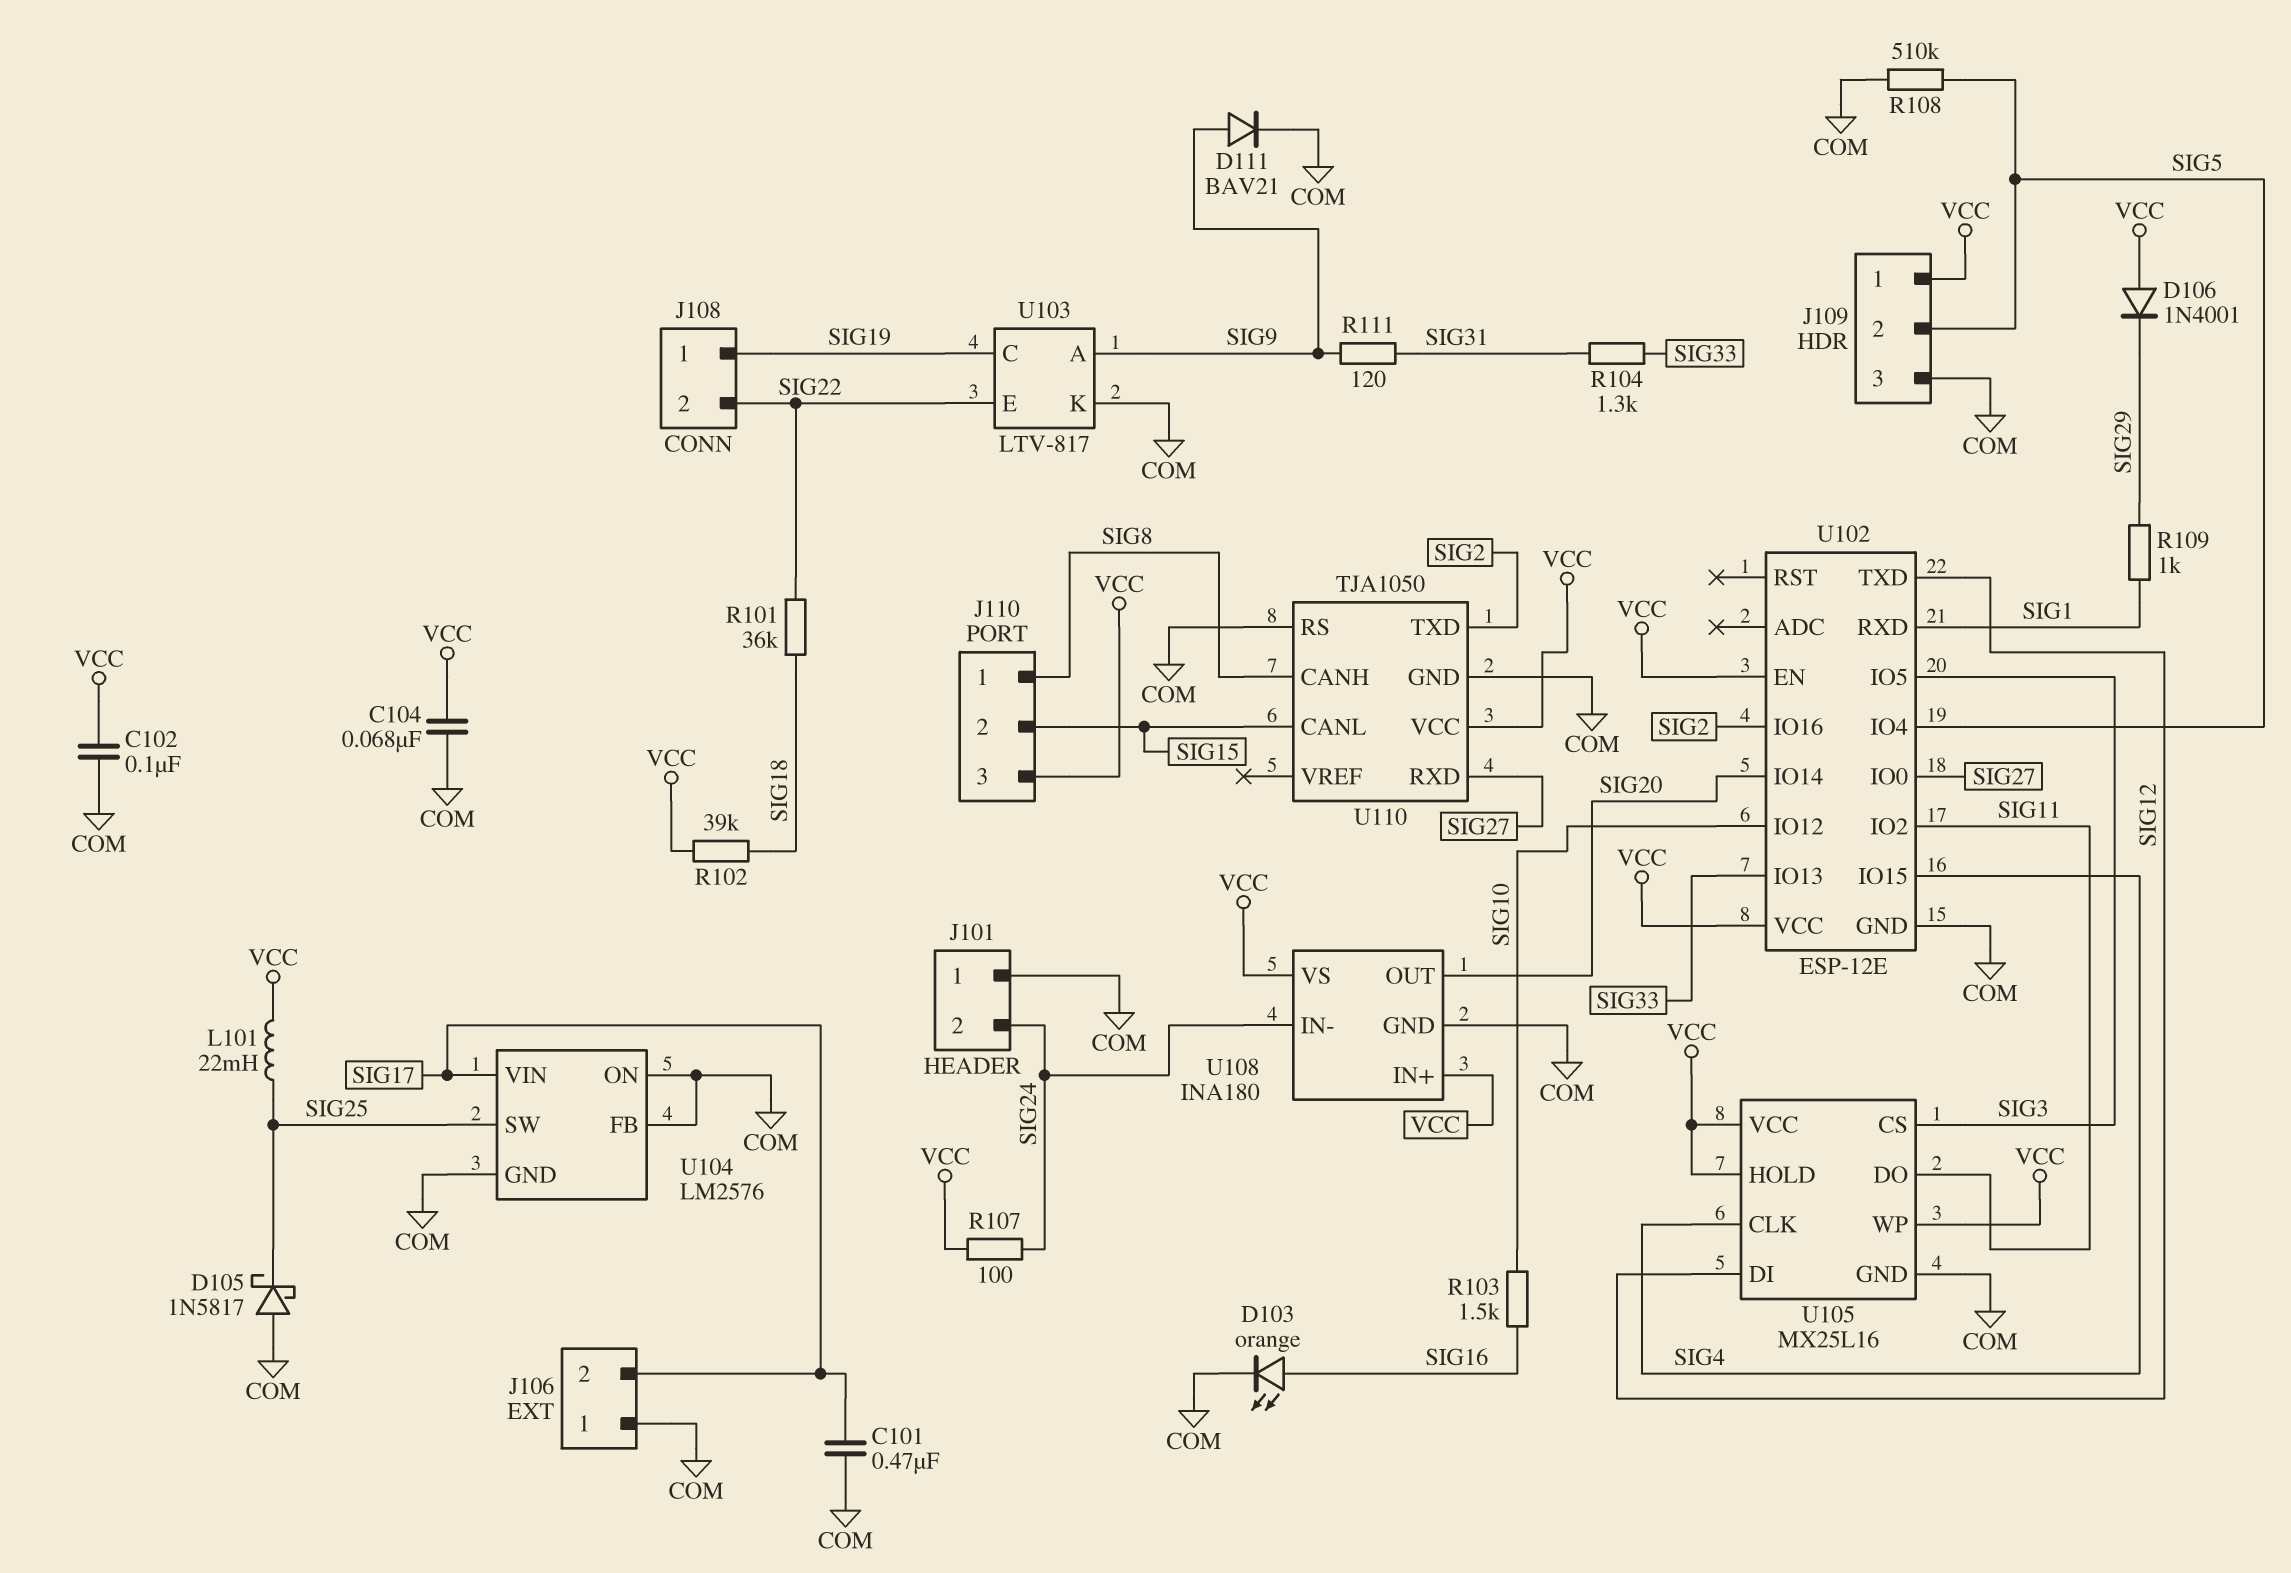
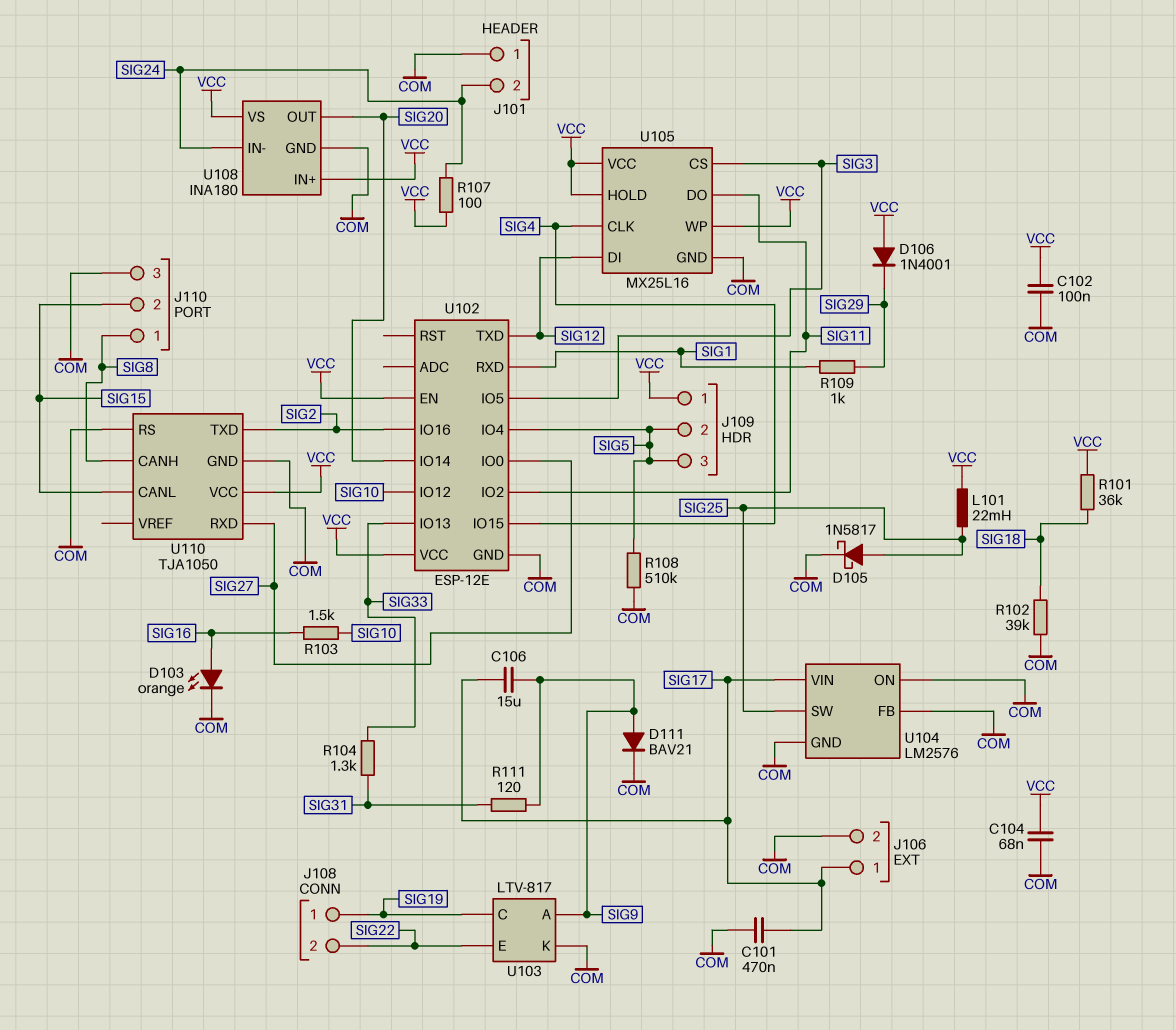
C106: none -> 15uF (SIG9, SIG17)
D105: schottky 1N5817 (A COM, K SIG25) -> schottky 1N5817 (A SIG25, K COM)
J106 pin 1: COM -> SIG17
J106 pin 2: SIG17 -> COM
J109 pin 3: COM -> SIG5
J110 pin 3: VCC -> COM
R101: 36k (SIG18, SIG22) -> 36k (SIG18, VCC)
R102: 39k (SIG18, VCC) -> 39k (COM, SIG18)

